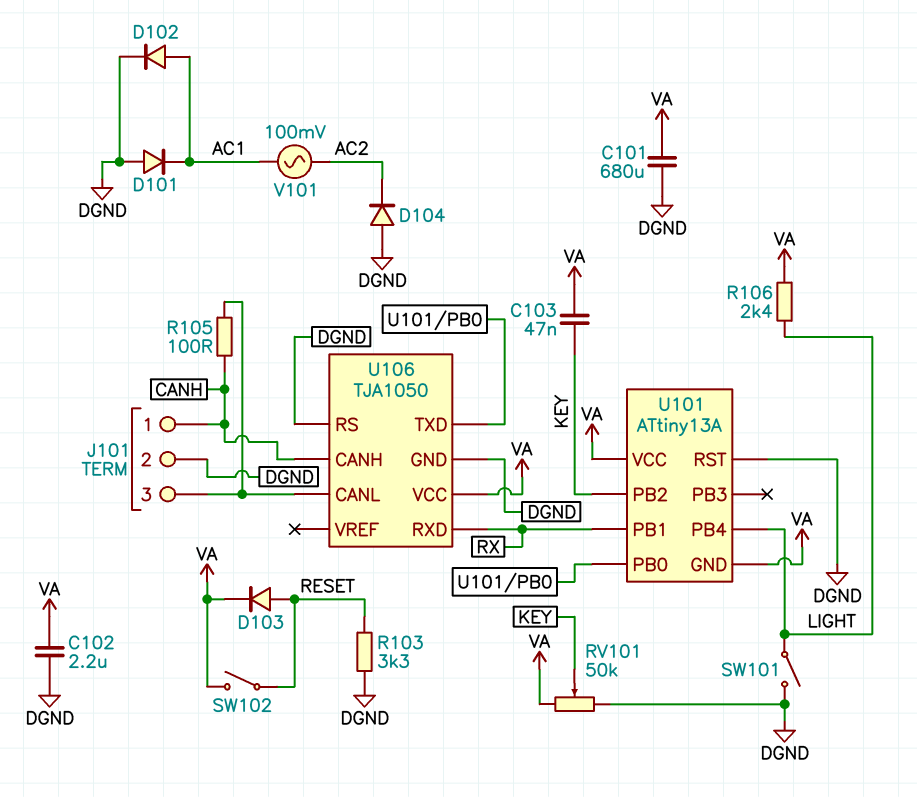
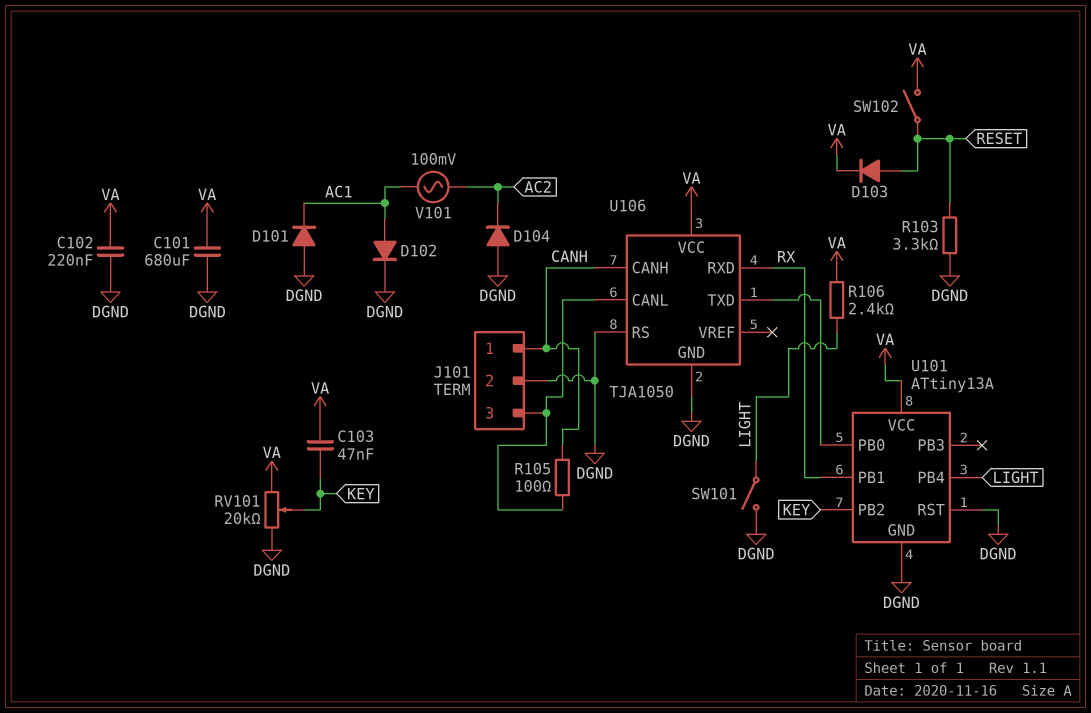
C102: 2.2uF (DGND, VA) -> 220nF (DGND, VA)
RV101: 50k (DGND, VA, wiper KEY) -> 20k (DGND, VA, wiper KEY)
U101 pin GND: VA -> DGND

